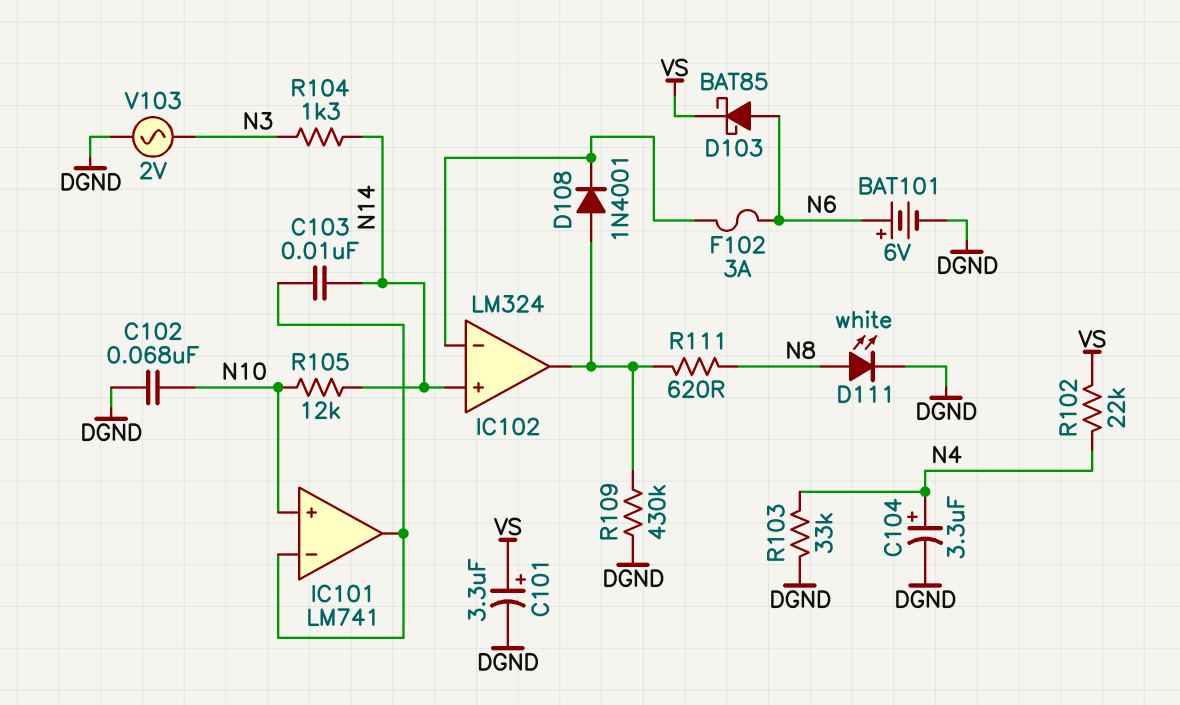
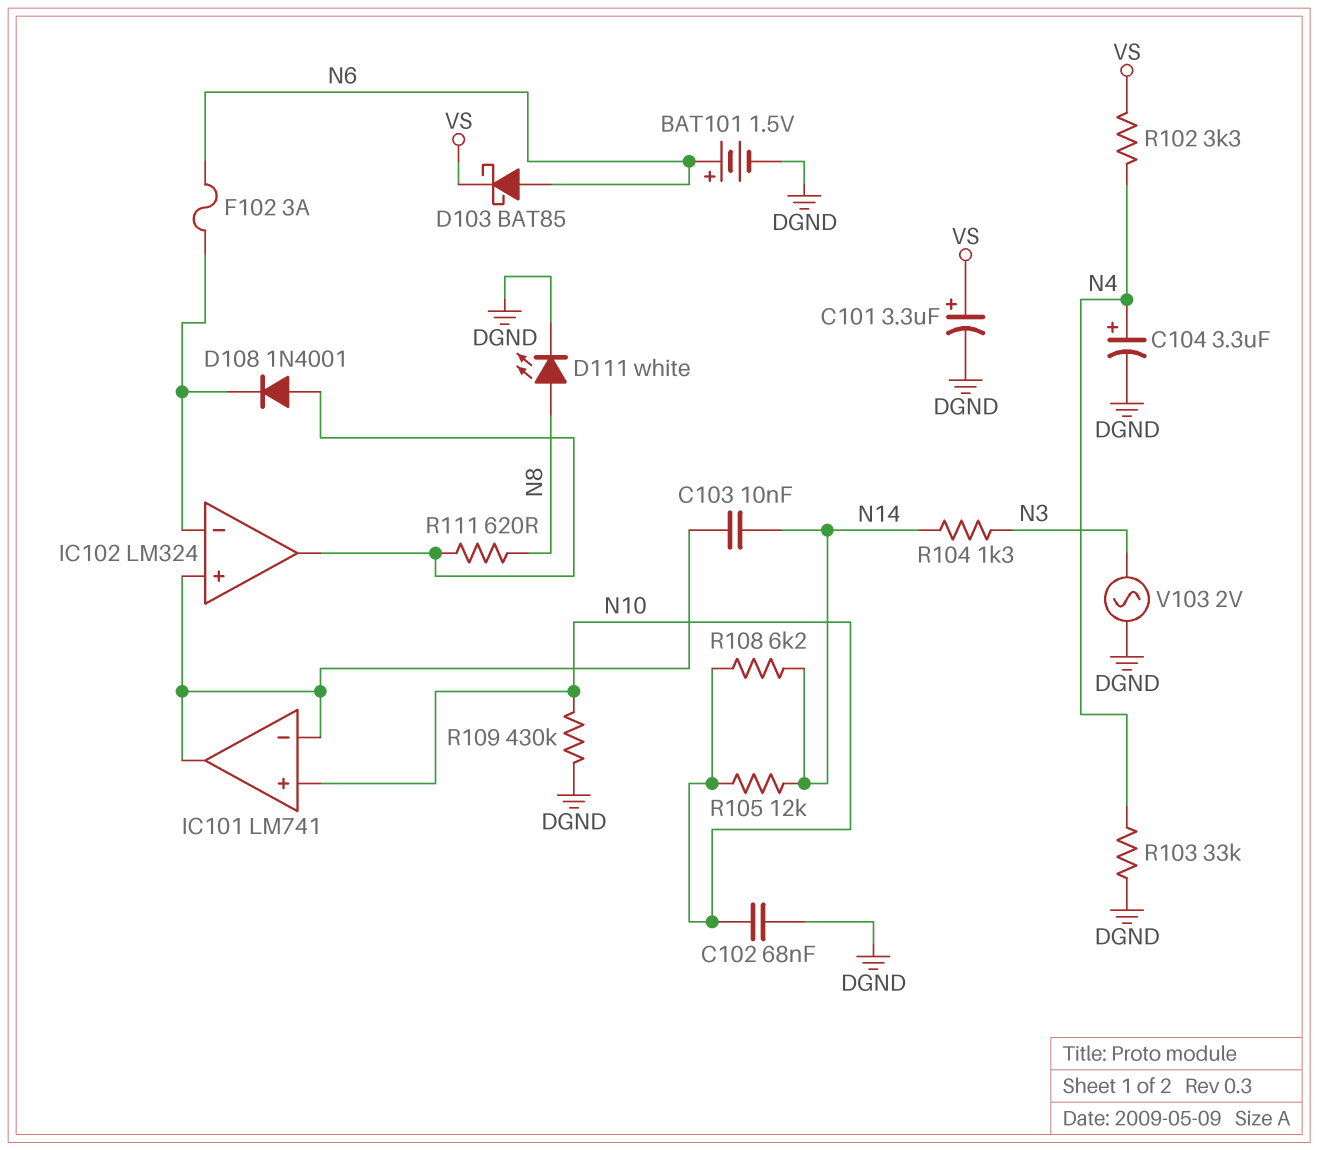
BAT101: 6V (plus N6, minus DGND) -> 1.5V (plus N6, minus DGND)
IC102 pin in+: N14 -> IC101/in-
R102: 22k (N4, VS) -> 3.3k (N4, VS)
R108: none -> 6.2k (N10, N14)
R109: 430k (DGND, IC102/out) -> 430k (DGND, N10)

